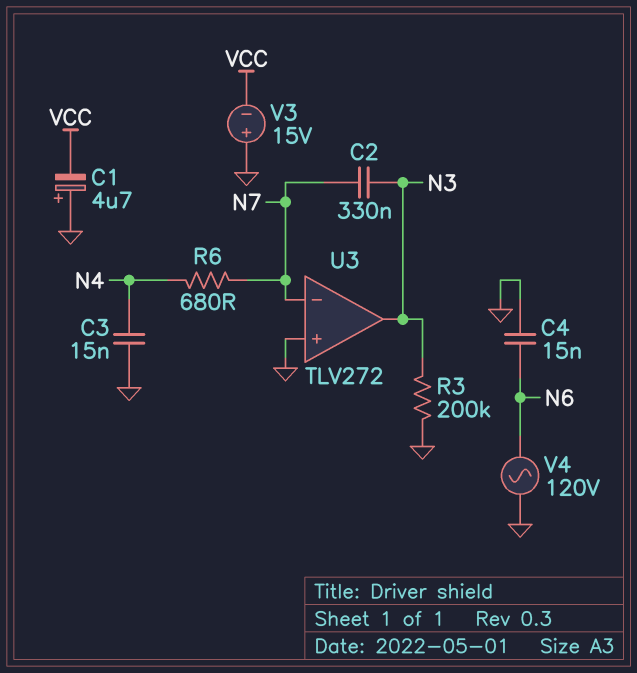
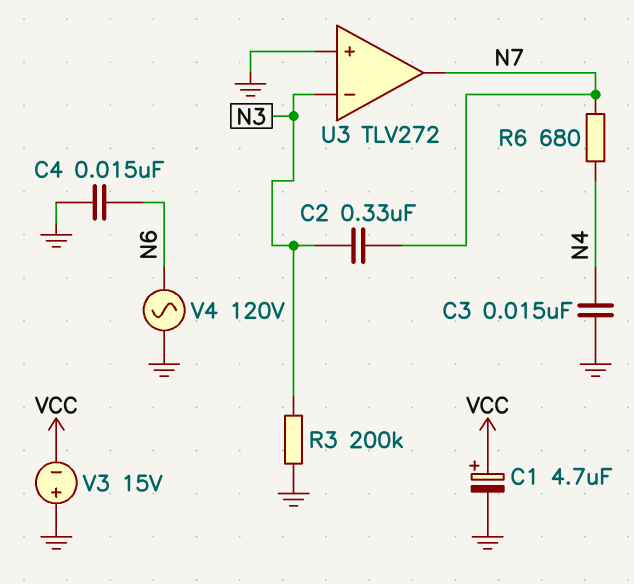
C1: 4.7uF (plus GND, minus VCC) -> 4.7uF (plus VCC, minus GND)
U3 pin in-: N7 -> N3
U3 pin out: N3 -> N7

